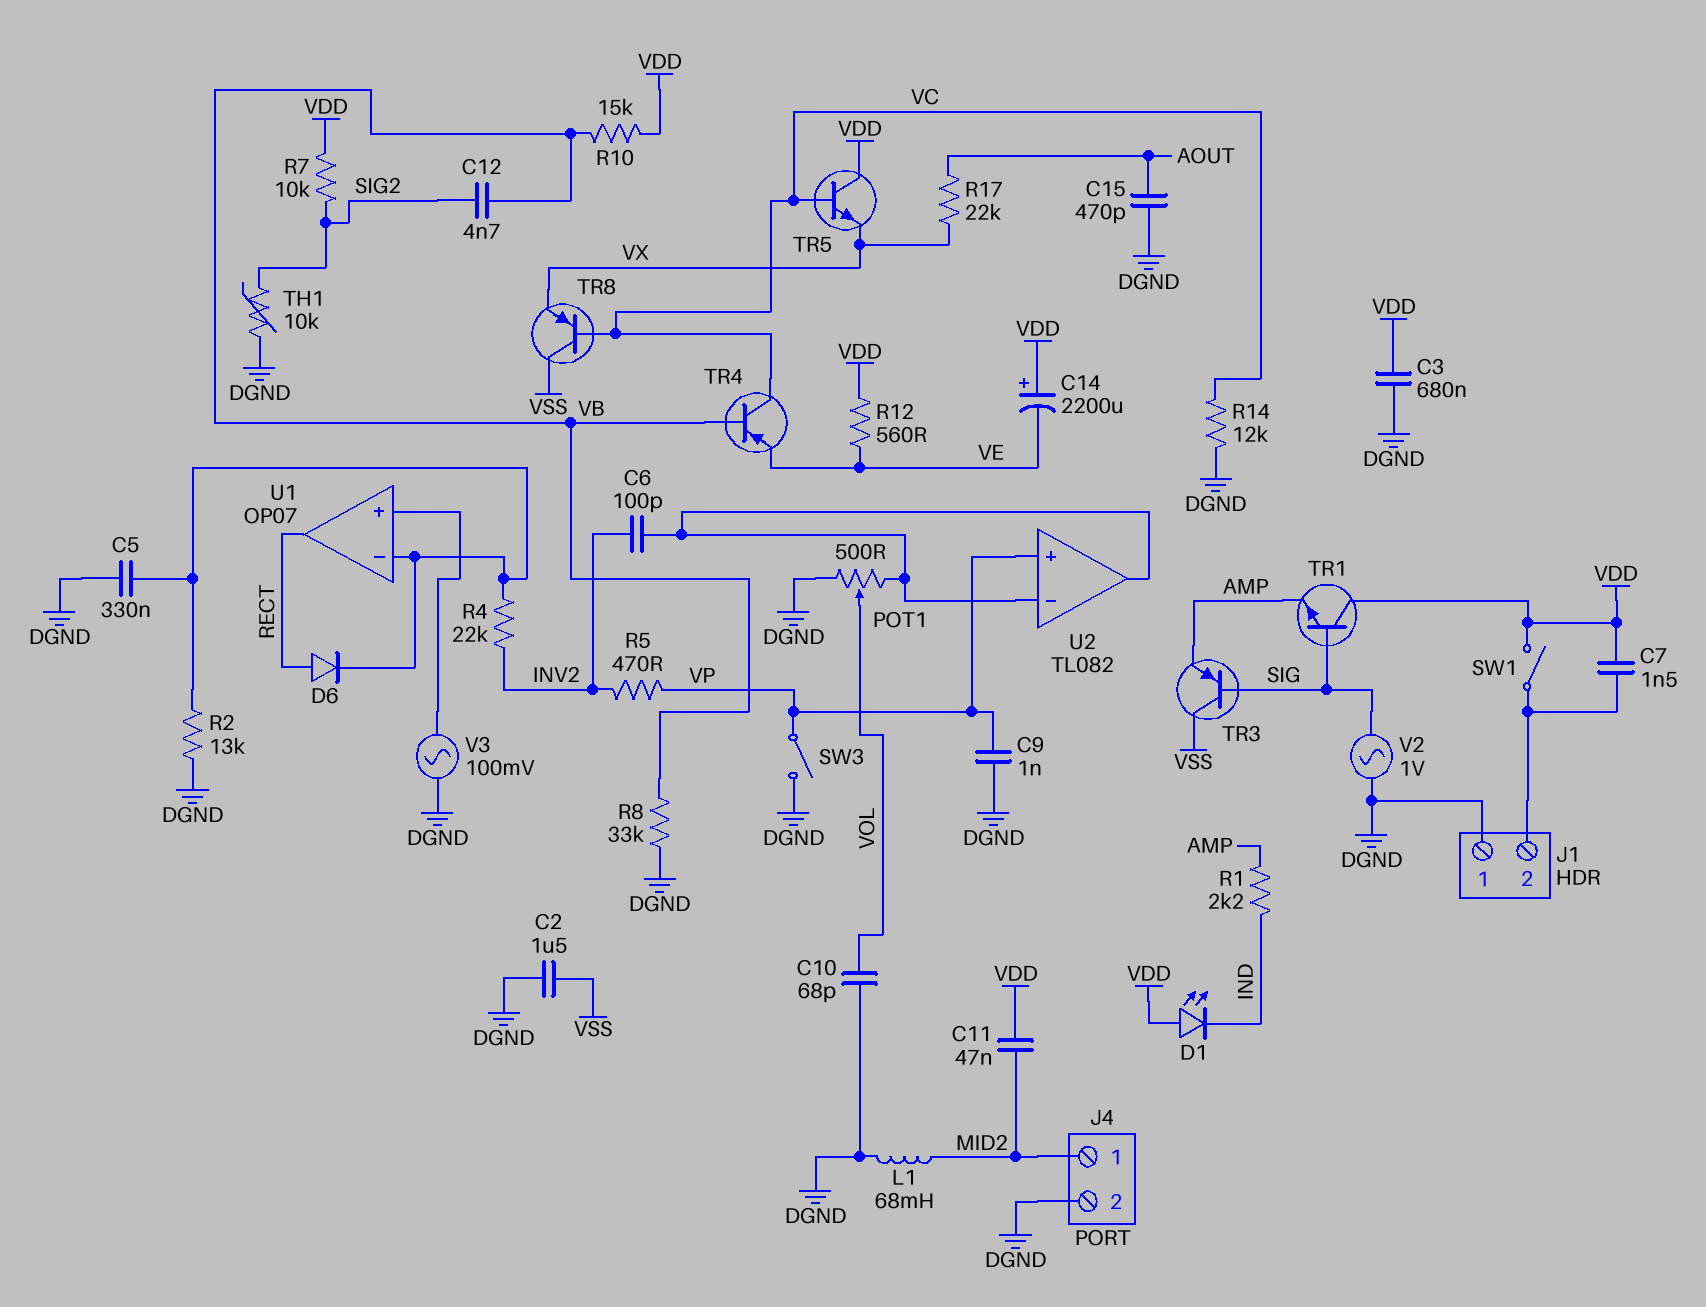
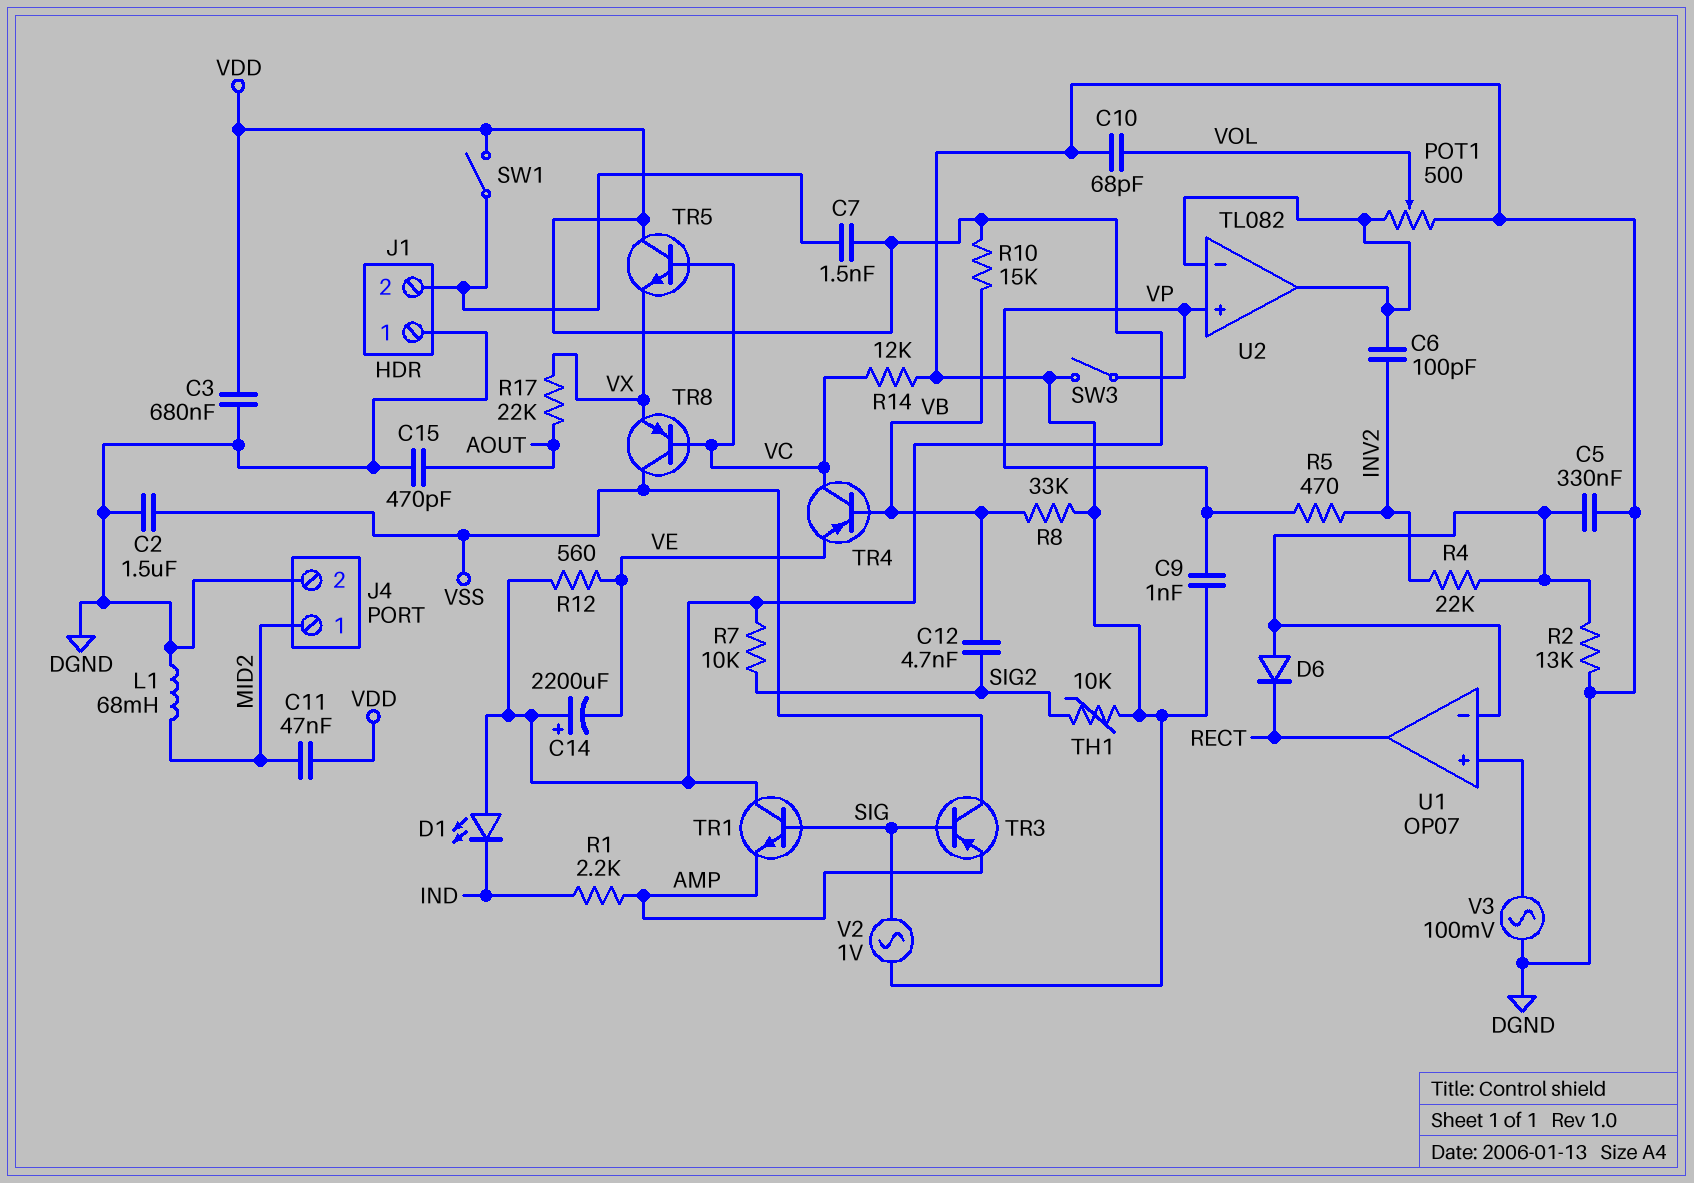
D6: diode (A RECT, K U1/in-) -> diode (A U1/in-, K RECT)

